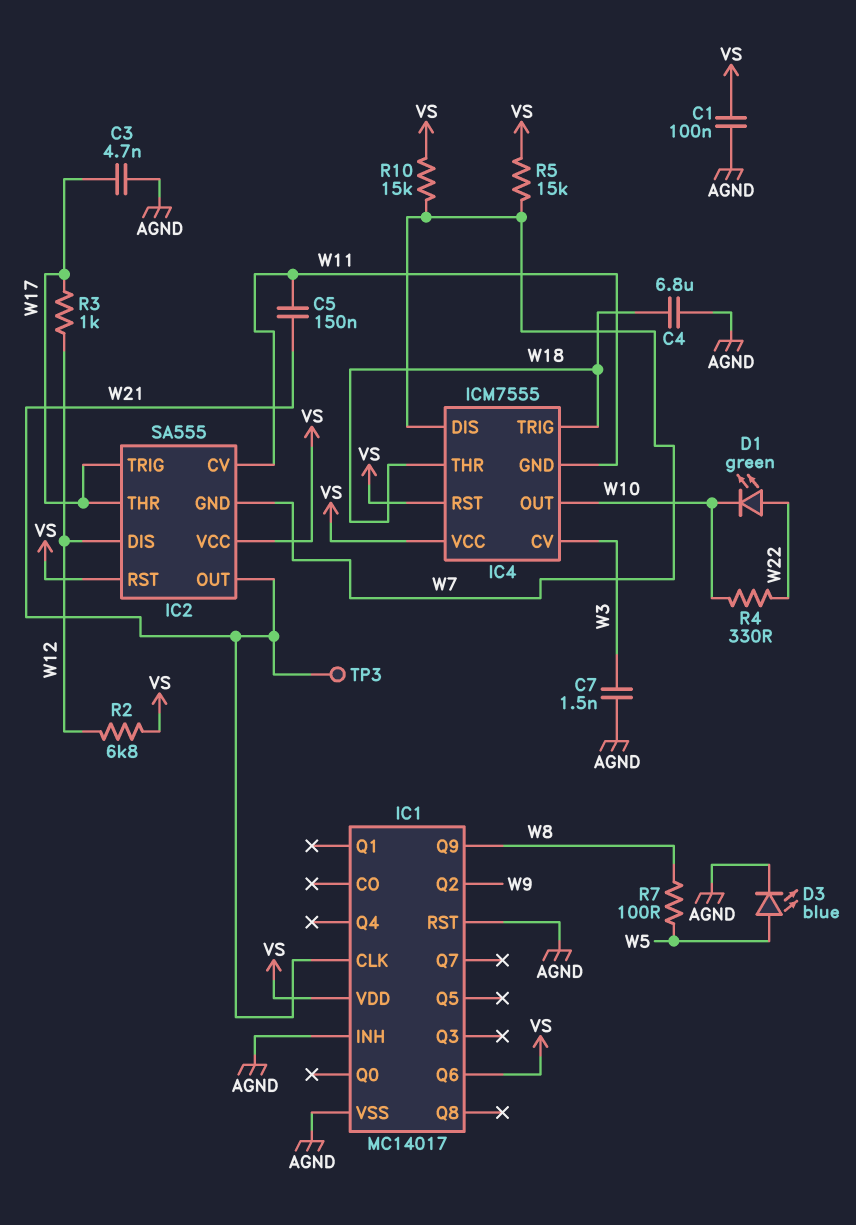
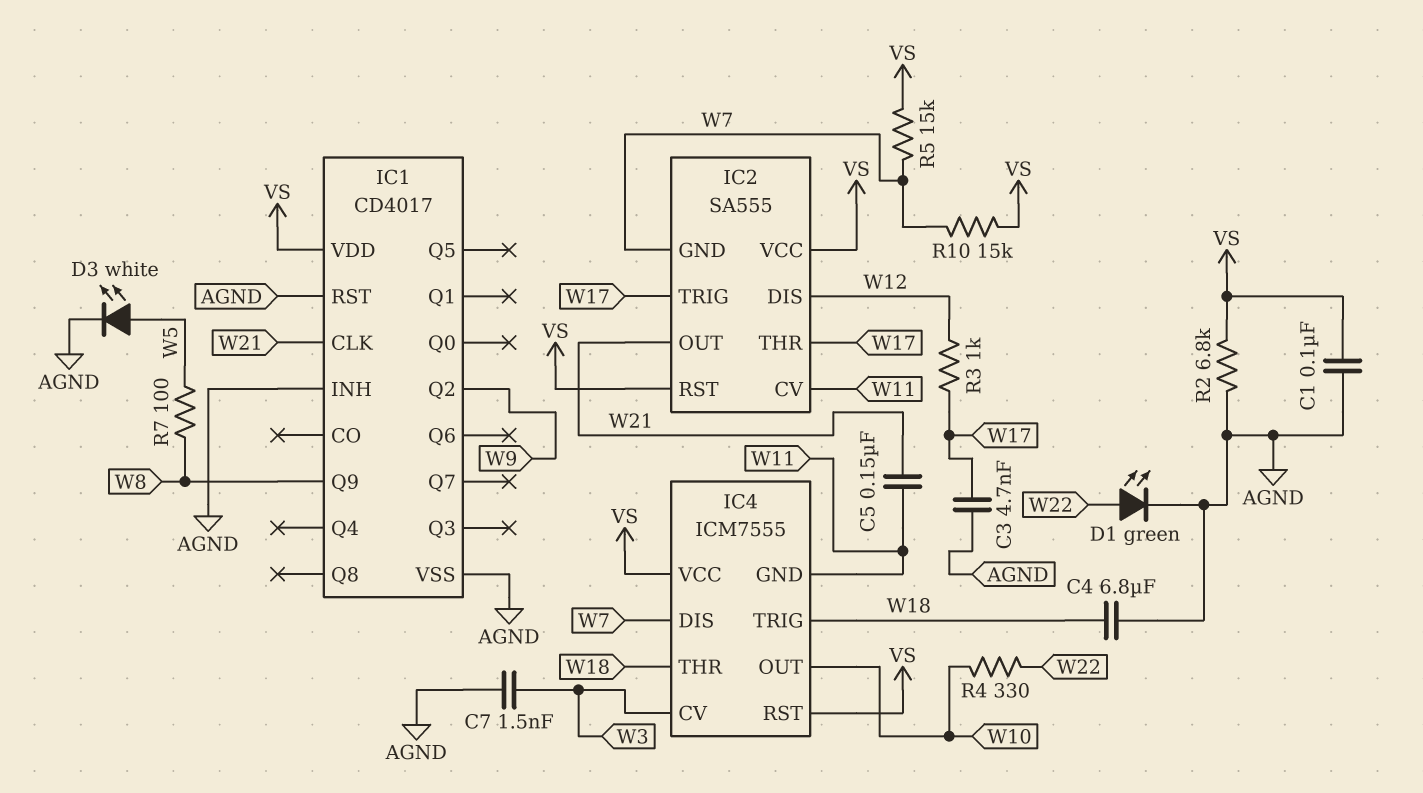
D1: LED green (A W22, K W10) -> LED green (A W22, K AGND)
D3: LED blue (A W5, K AGND) -> LED white (A W5, K AGND)
IC1: MC14017 -> CD4017
IC1 pin Q6: VS -> none
R2: 6.8k (VS, W12) -> 6.8k (AGND, VS)
TP3: test point (W21) -> none

